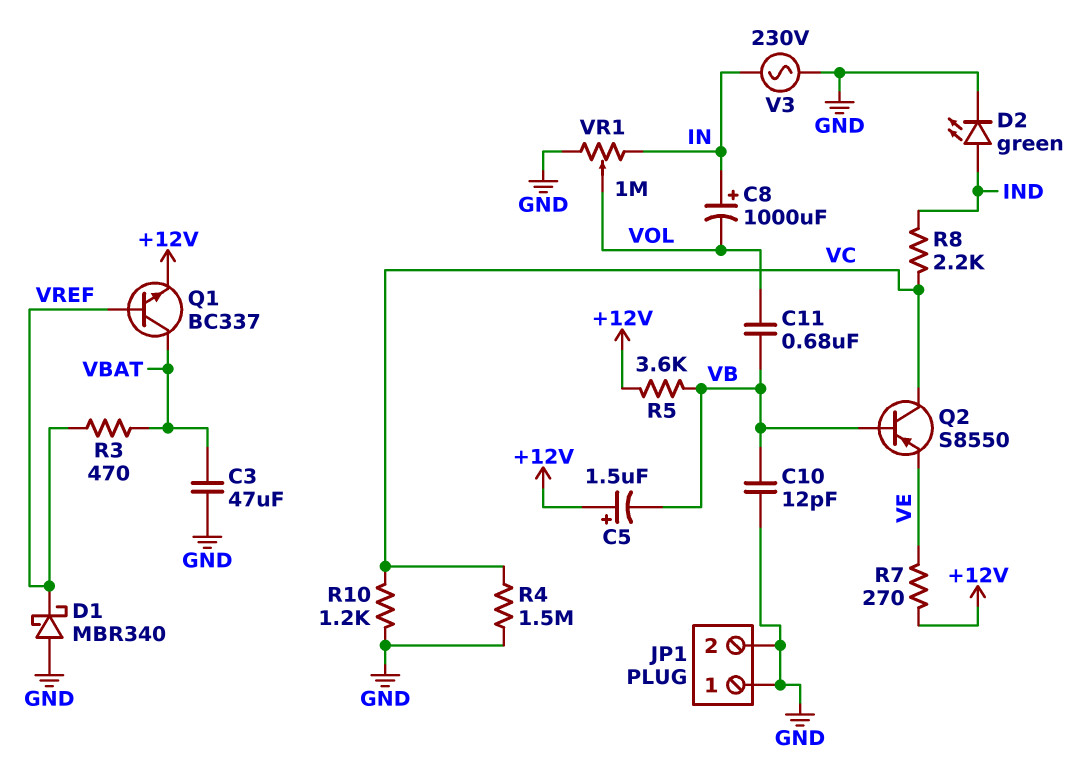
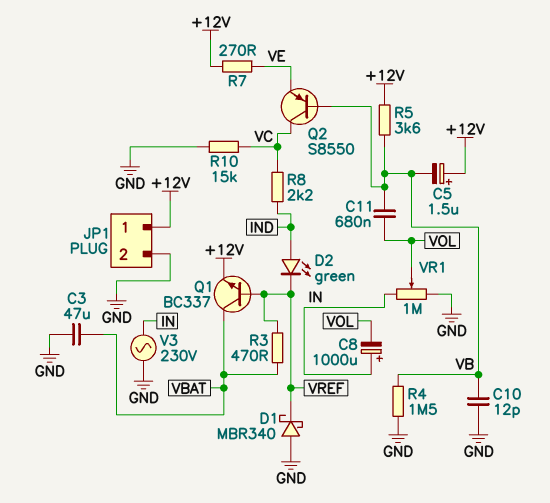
D2: LED green (A IND, K GND) -> LED green (A IND, K VREF)
JP1 pin 1: GND -> +12V
R4: 1.5M (GND, VC) -> 1.5M (GND, VB)
R10: 1.2k (GND, VC) -> 15k (GND, VC)

